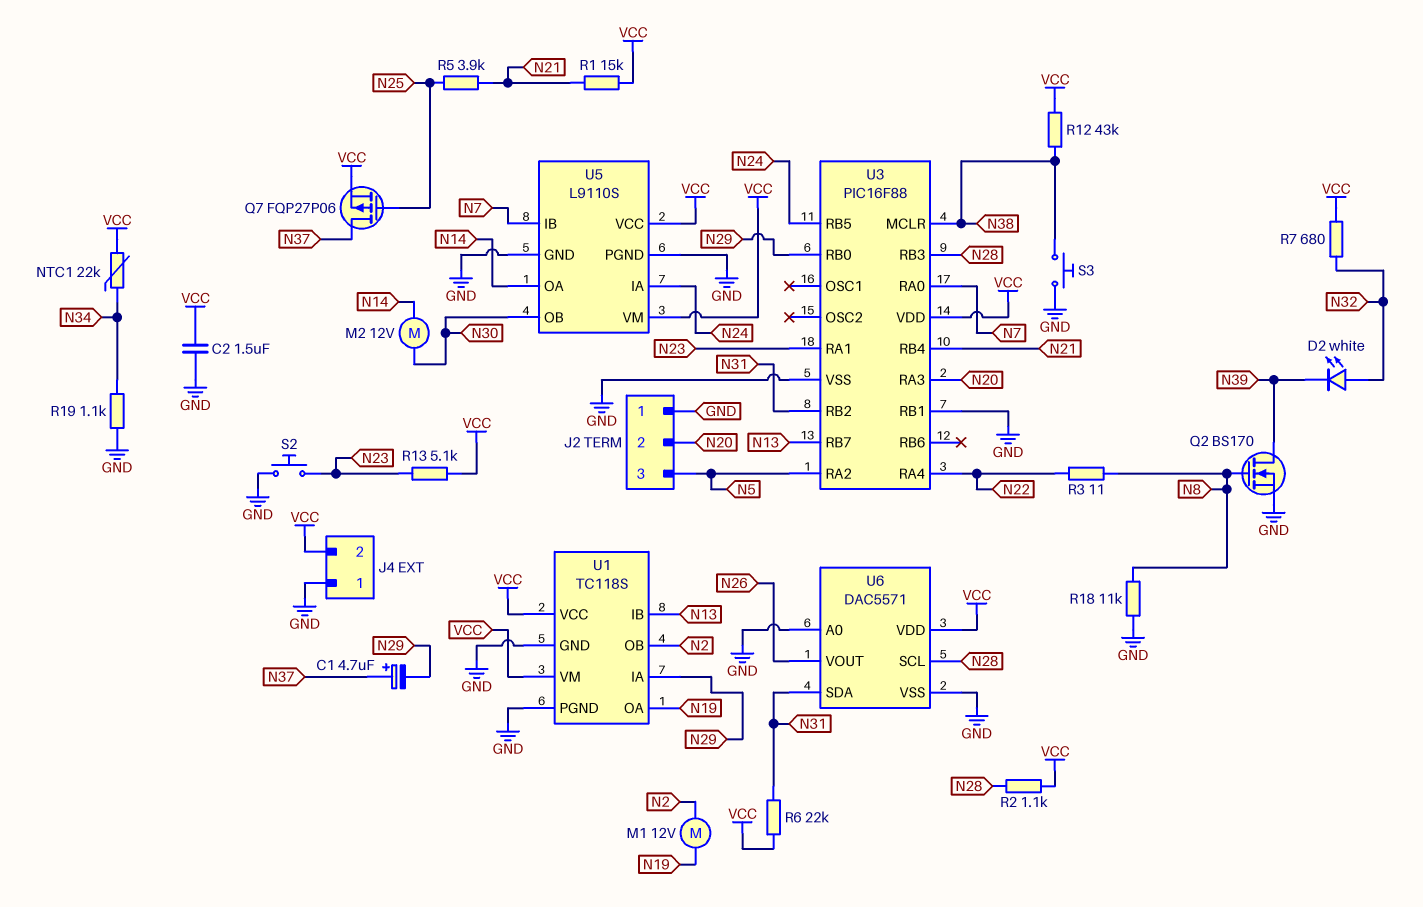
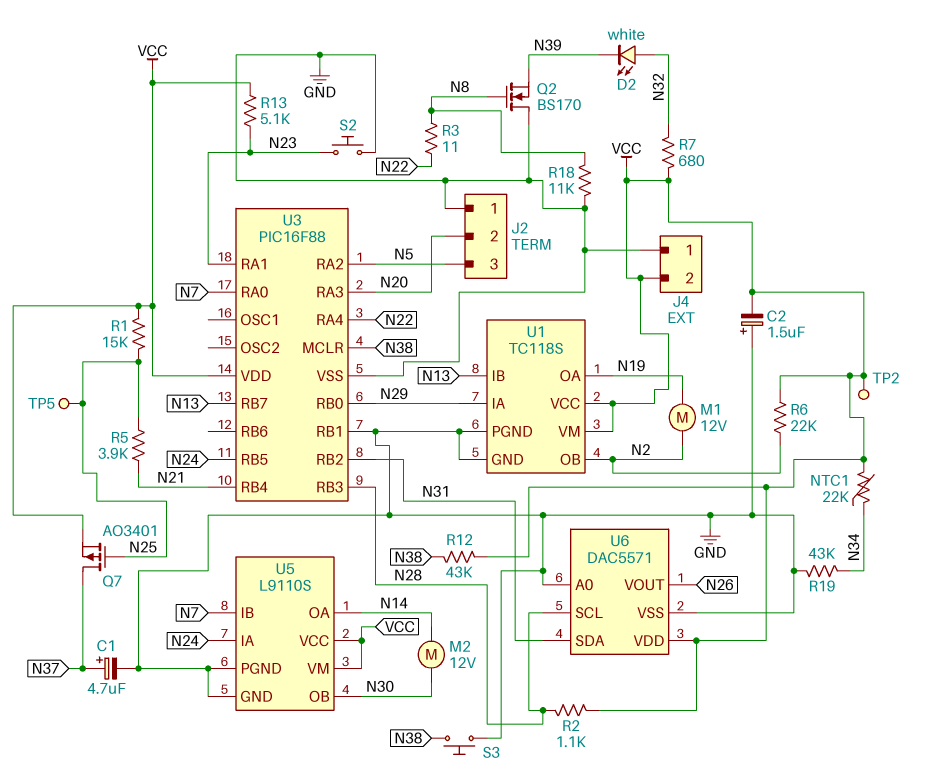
C1: 4.7uF (plus N37, minus N29) -> 4.7uF (plus N37, minus GND)
C2: 1.5uF (GND, VCC) -> 1.5uF (plus GND, minus VCC)
Q2: NMOS BS170 (G N8, D N39, S GND) -> NMOS BS170 (G N8, D GND, S N39)
Q7: PMOS FQP27P06 (G N25, D N37, S VCC) -> PMOS AO3401 (G N25, D N37, S VCC)
R1: 15k (N21, VCC) -> 15k (N25, VCC)
R6: 22k (N31, VCC) -> 22k (N2, VCC)
R19: 1.1k (GND, N34) -> 43k (GND, N34)
TP2: none -> test point (VCC)
TP5: none -> test point (N25)

